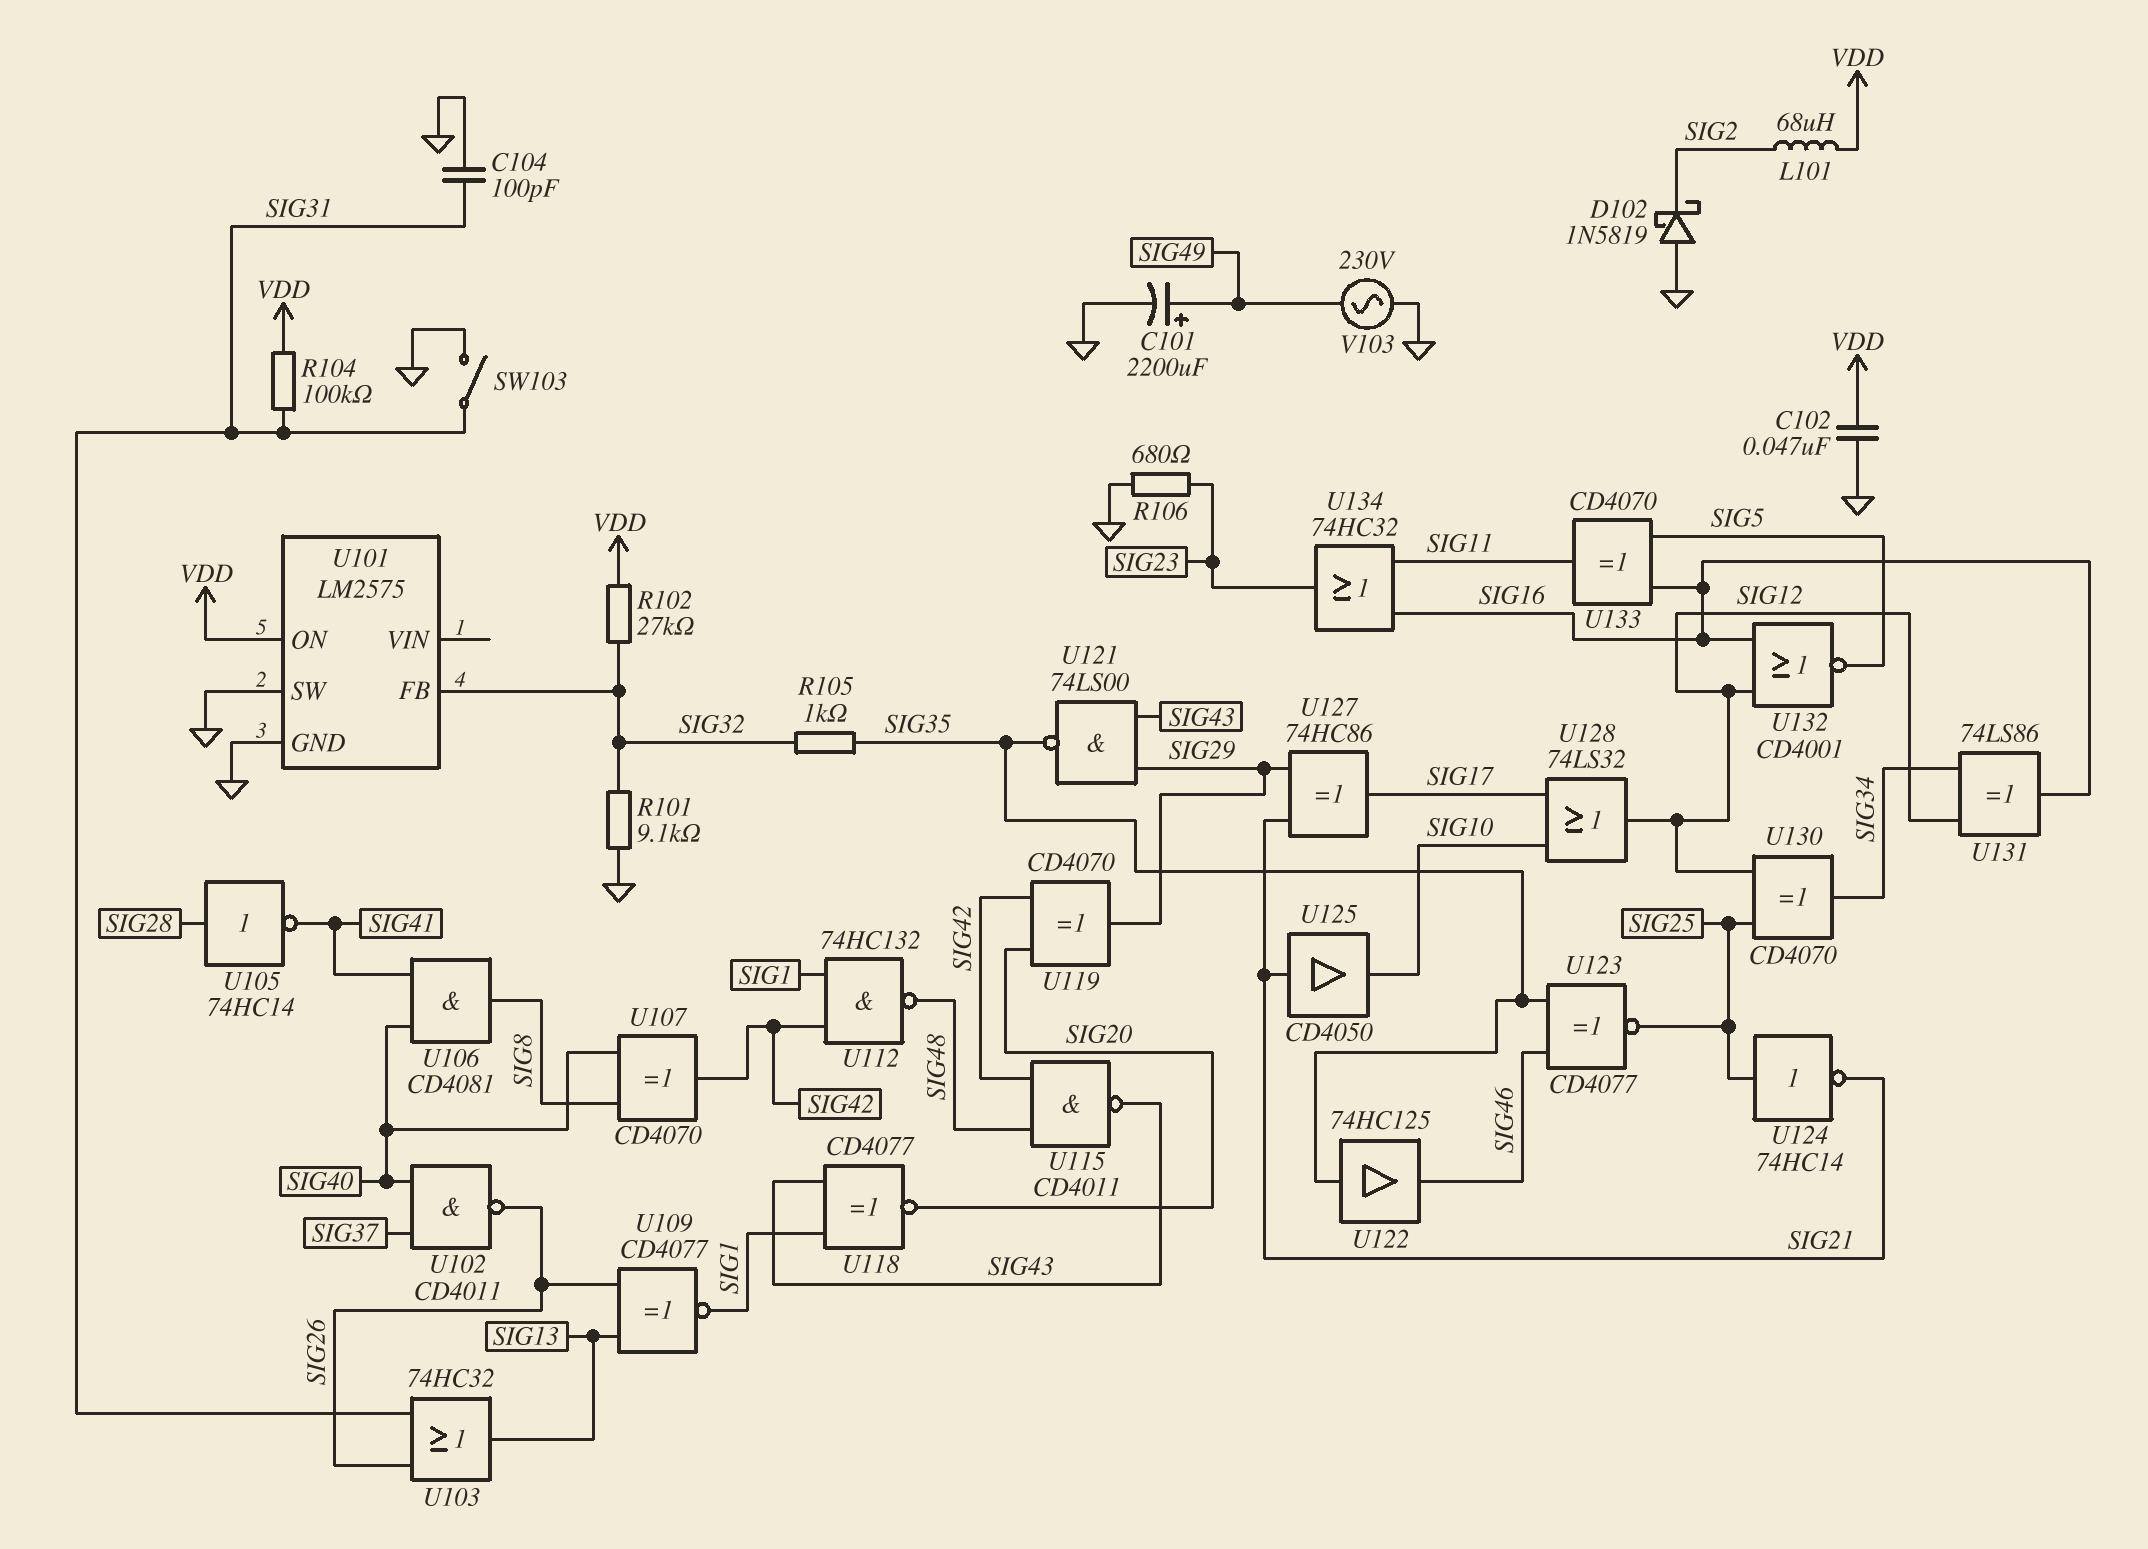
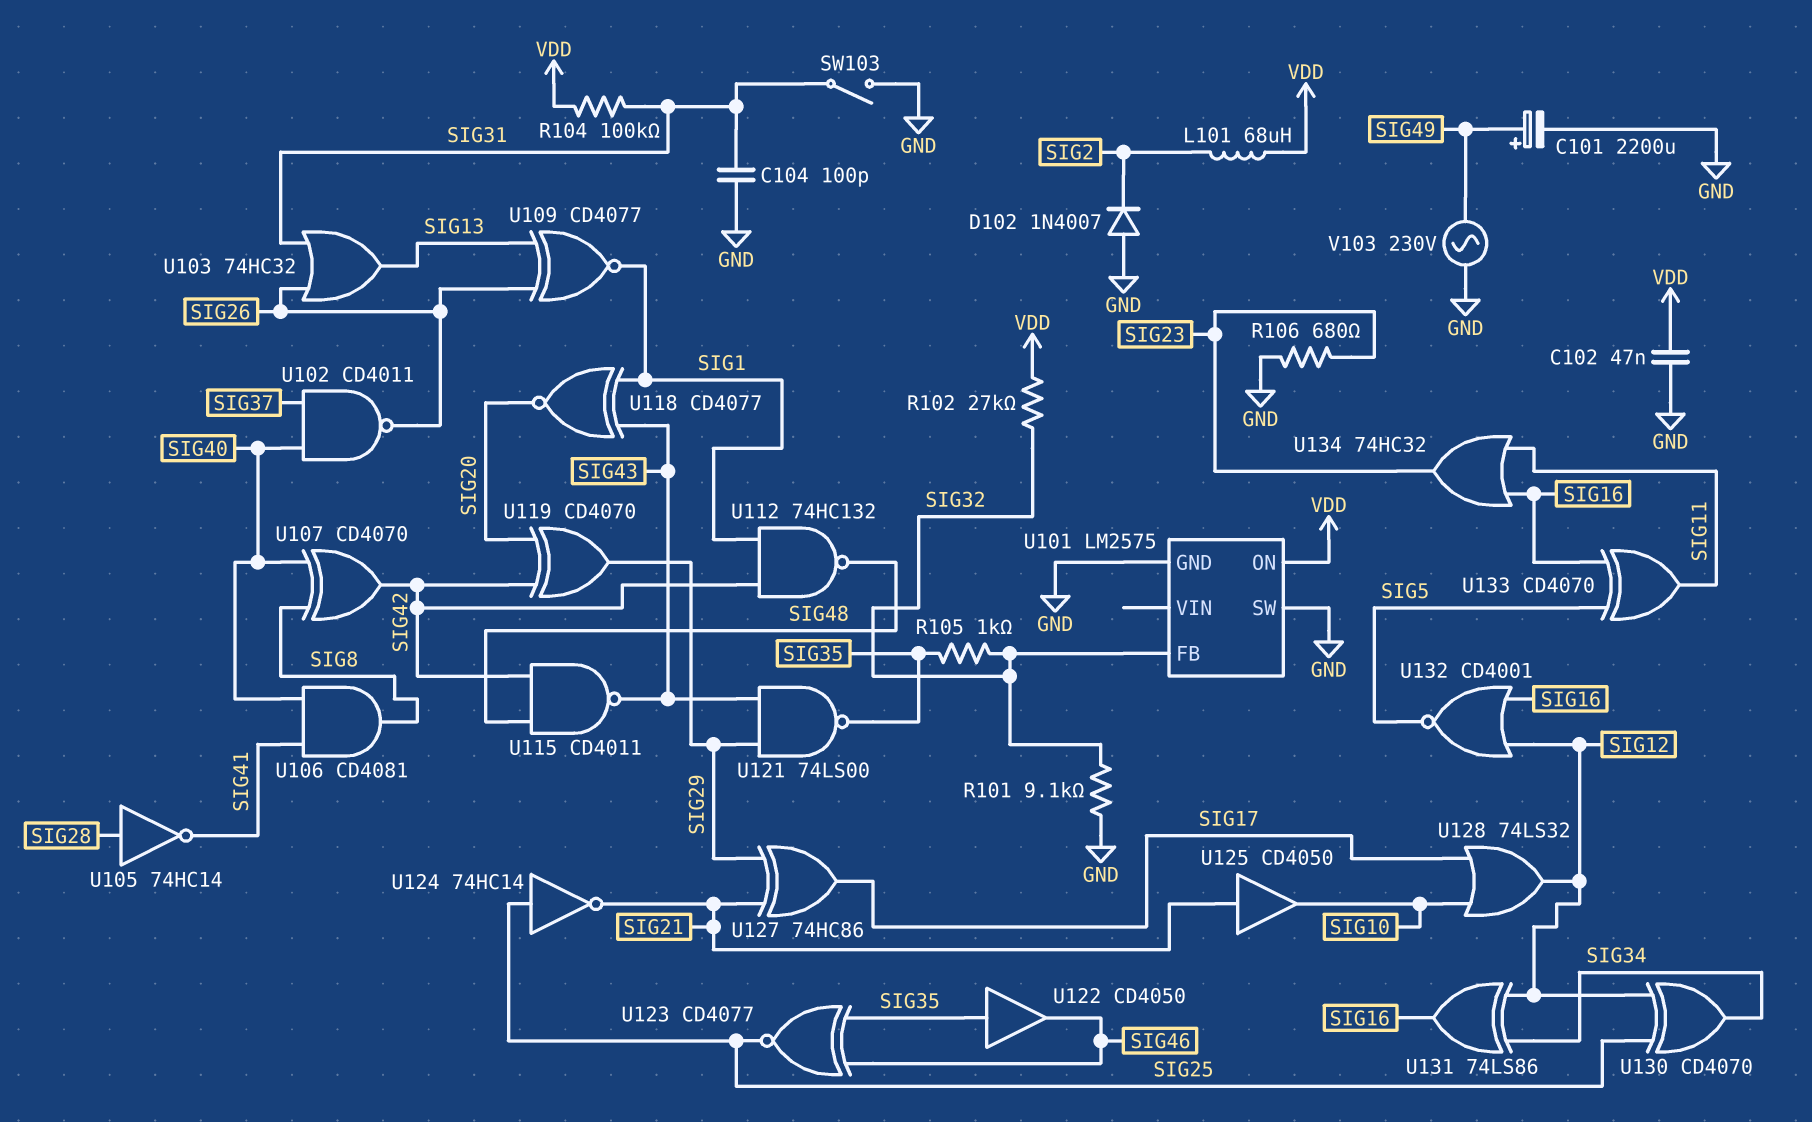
D102: schottky 1N5819 (A GND, K SIG2) -> diode 1N4007 (A GND, K SIG2)
U122: buffer 74HC125 (in SIG35, out SIG46) -> buffer CD4050 (in SIG35, out SIG46)

